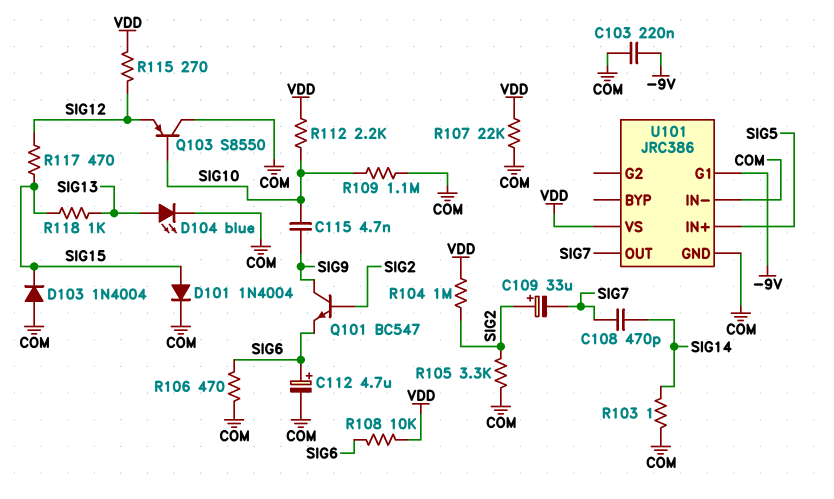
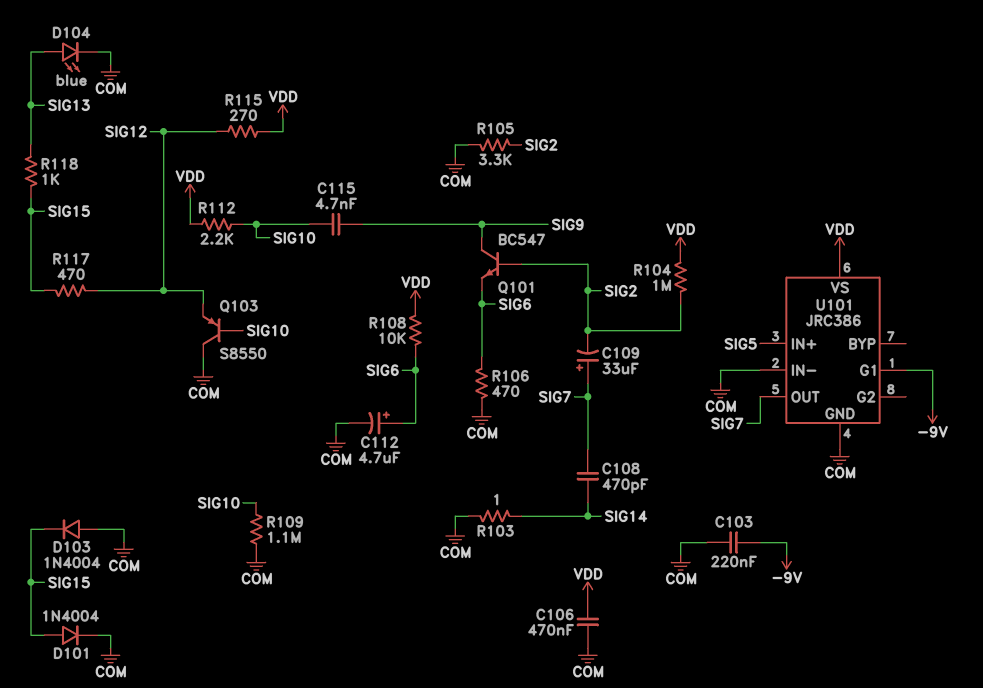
C106: none -> 470nF (COM, VDD)
C109: 33uF (plus SIG2, minus SIG7) -> 33uF (plus SIG7, minus SIG2)
R107: 22k (COM, VDD) -> none

